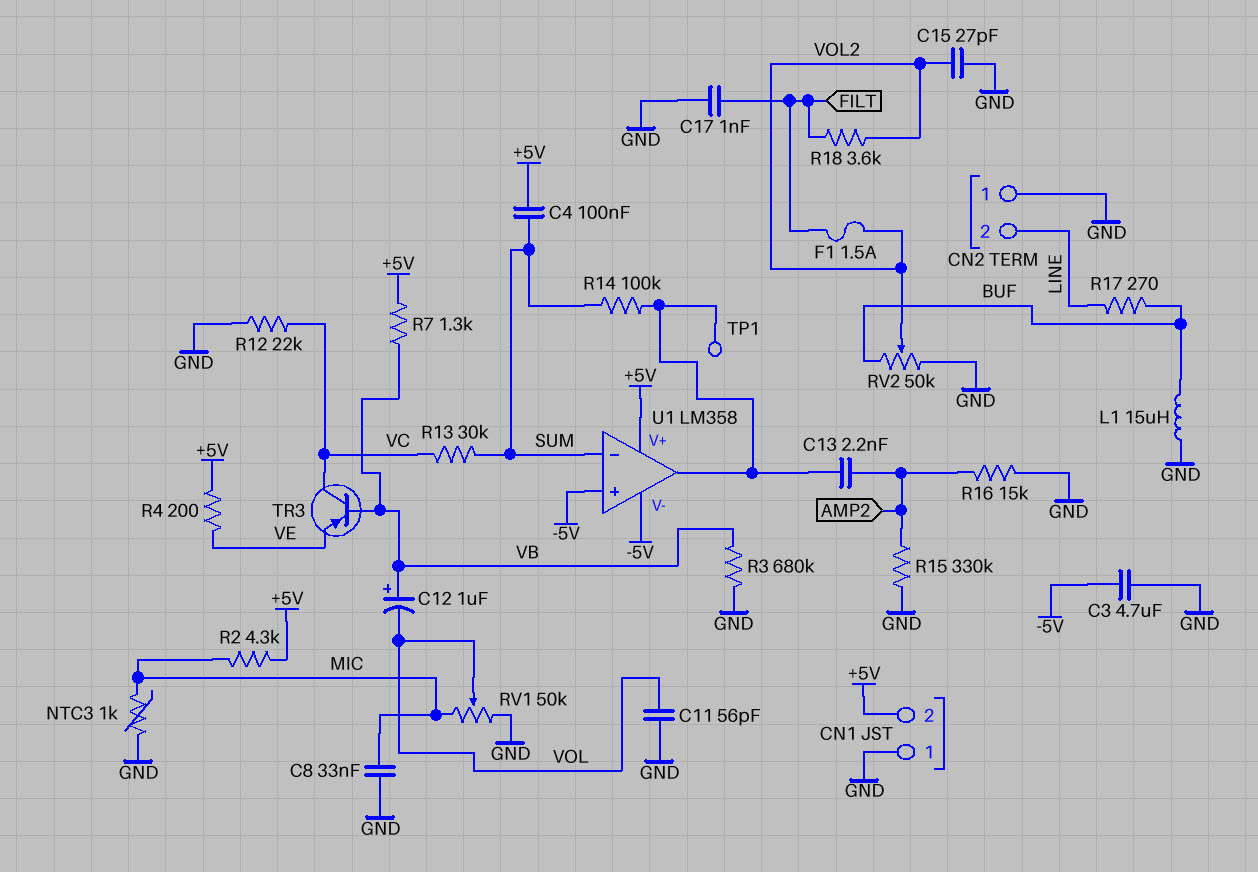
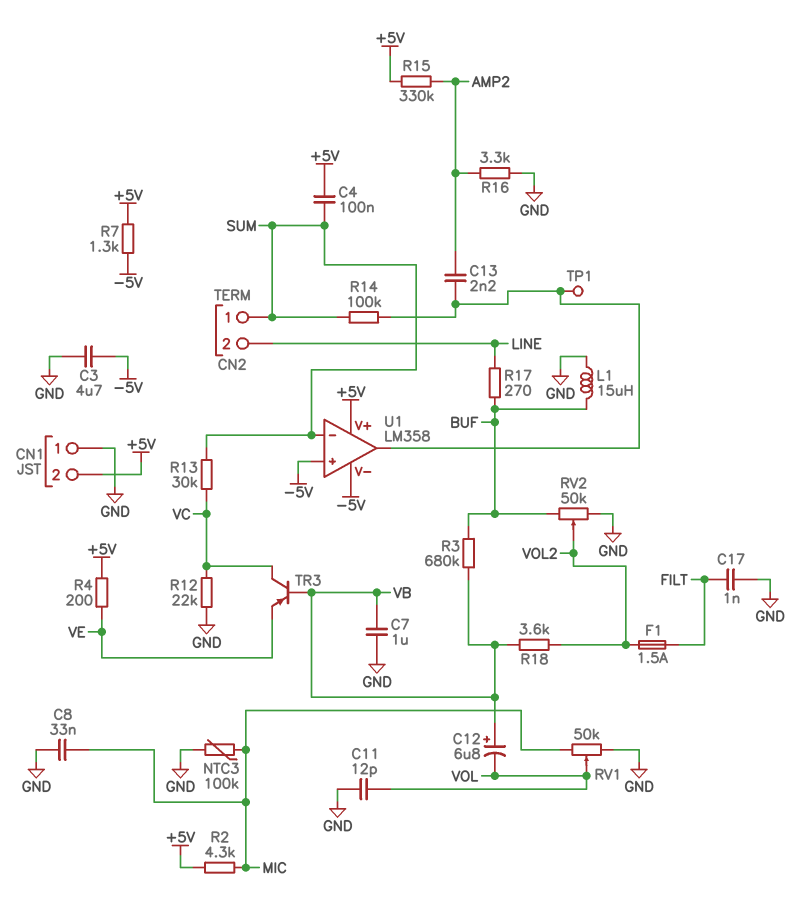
C7: none -> 1uF (GND, VB)
C11: 56pF (GND, VOL) -> 12pF (GND, VOL)
C12: 1uF (plus VB, minus VOL) -> 6.8uF (plus VB, minus VOL)
C15: 27pF (GND, VOL2) -> none
CN2 pin 1: GND -> SUM
NTC3: 1k (GND, MIC) -> 100k (GND, MIC)
R3: 680k (GND, VB) -> 680k (BUF, VB)
R7: 1.3k (+5V, VB) -> 1.3k (+5V, -5V)
R15: 330k (AMP2, GND) -> 330k (+5V, AMP2)
R16: 15k (AMP2, GND) -> 3.3k (AMP2, GND)
R18: 3.6k (FILT, VOL2) -> 3.6k (VB, VOL2)

